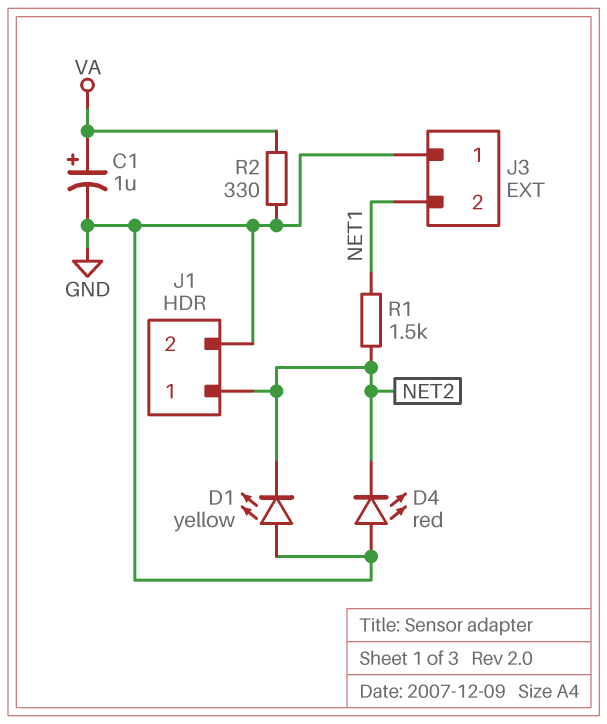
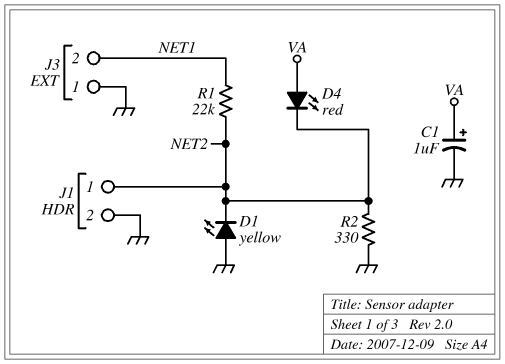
D4: LED red (A GND, K NET2) -> LED red (A VA, K NET2)
R1: 1.5k (NET1, NET2) -> 22k (NET1, NET2)
R2: 330 (GND, VA) -> 330 (GND, NET2)

